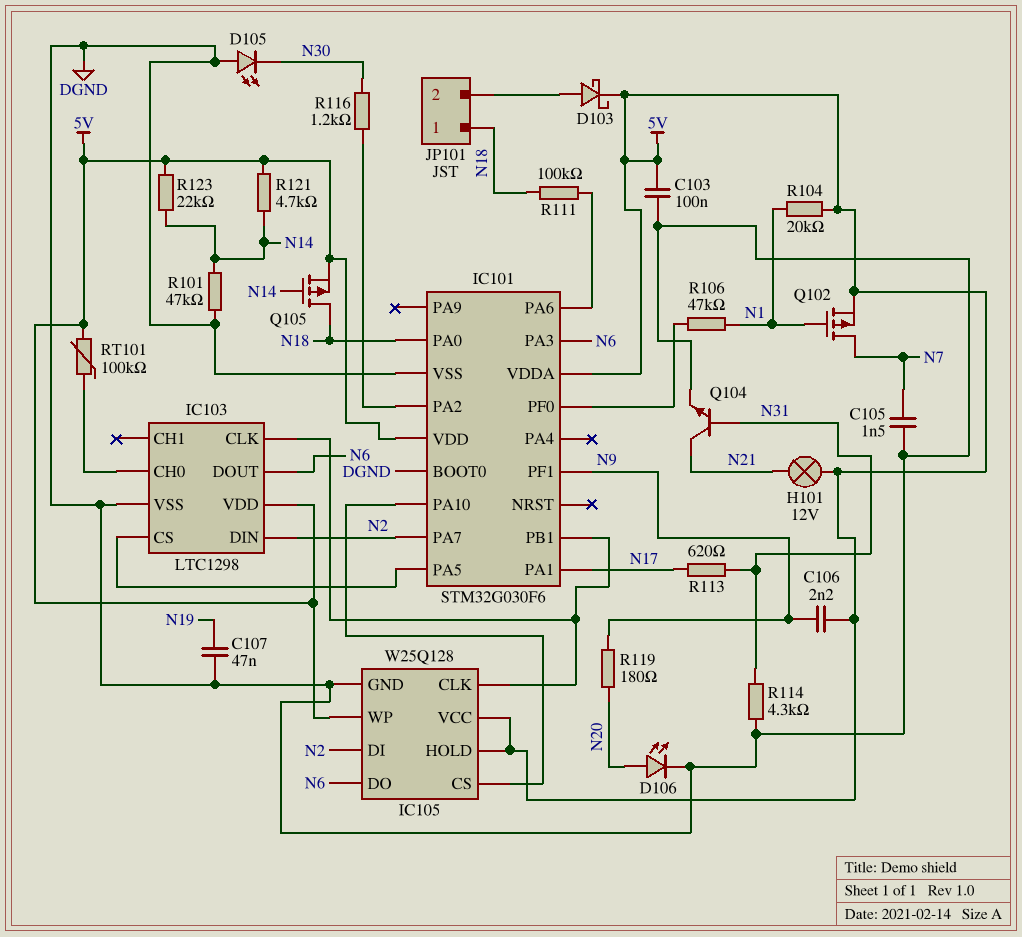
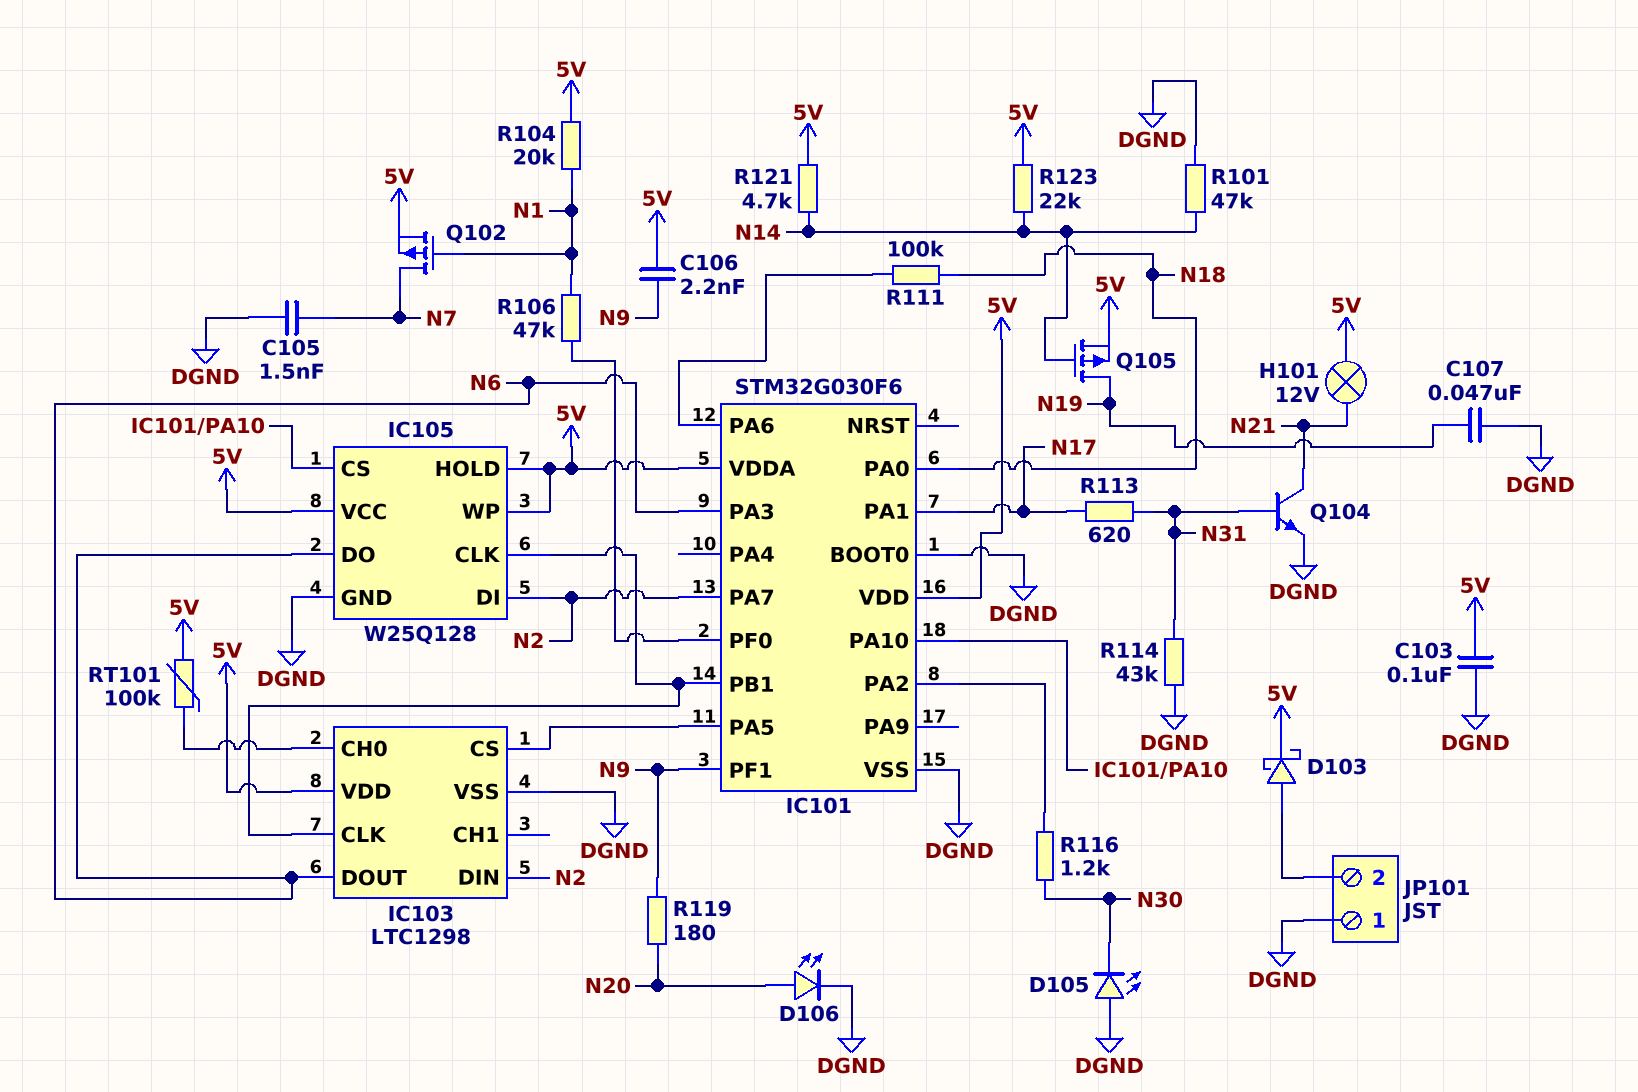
JP101 pin 1: N18 -> DGND
Q105: PMOS (G N14, D N18, S 5V) -> PMOS (G N14, D N19, S 5V)
R114: 4.3k (DGND, N31) -> 43k (DGND, N31)

